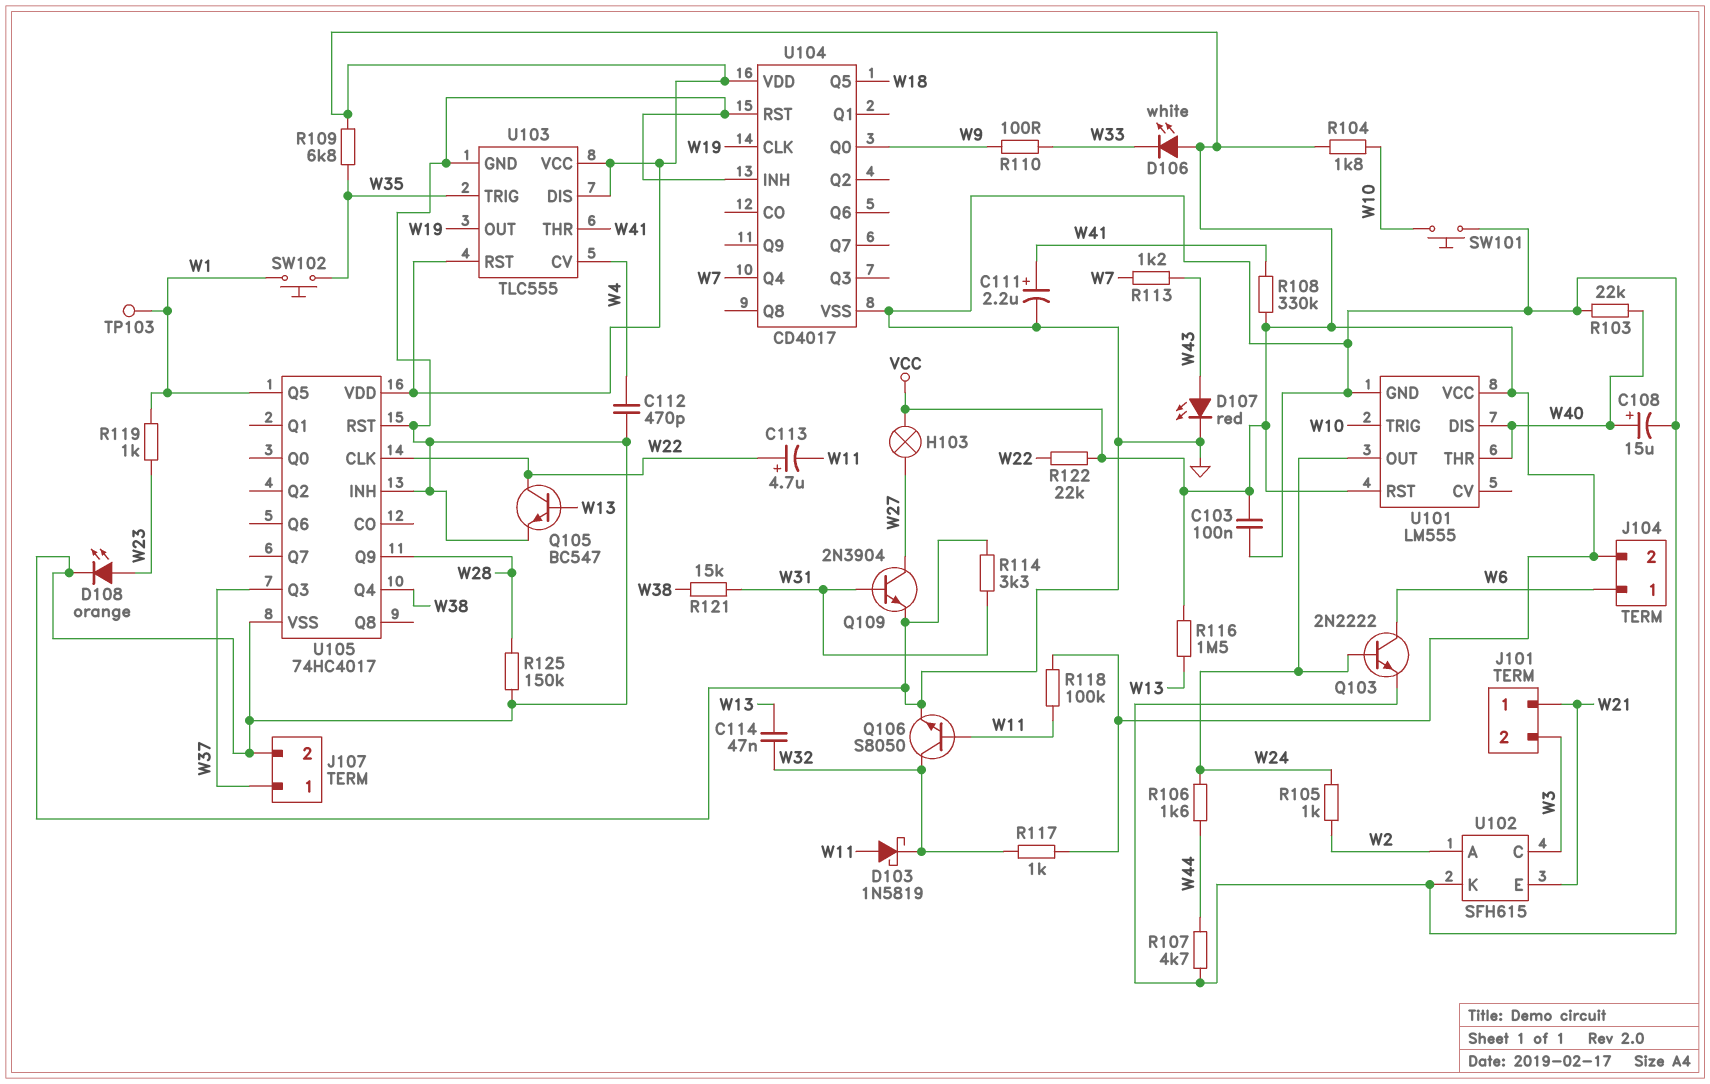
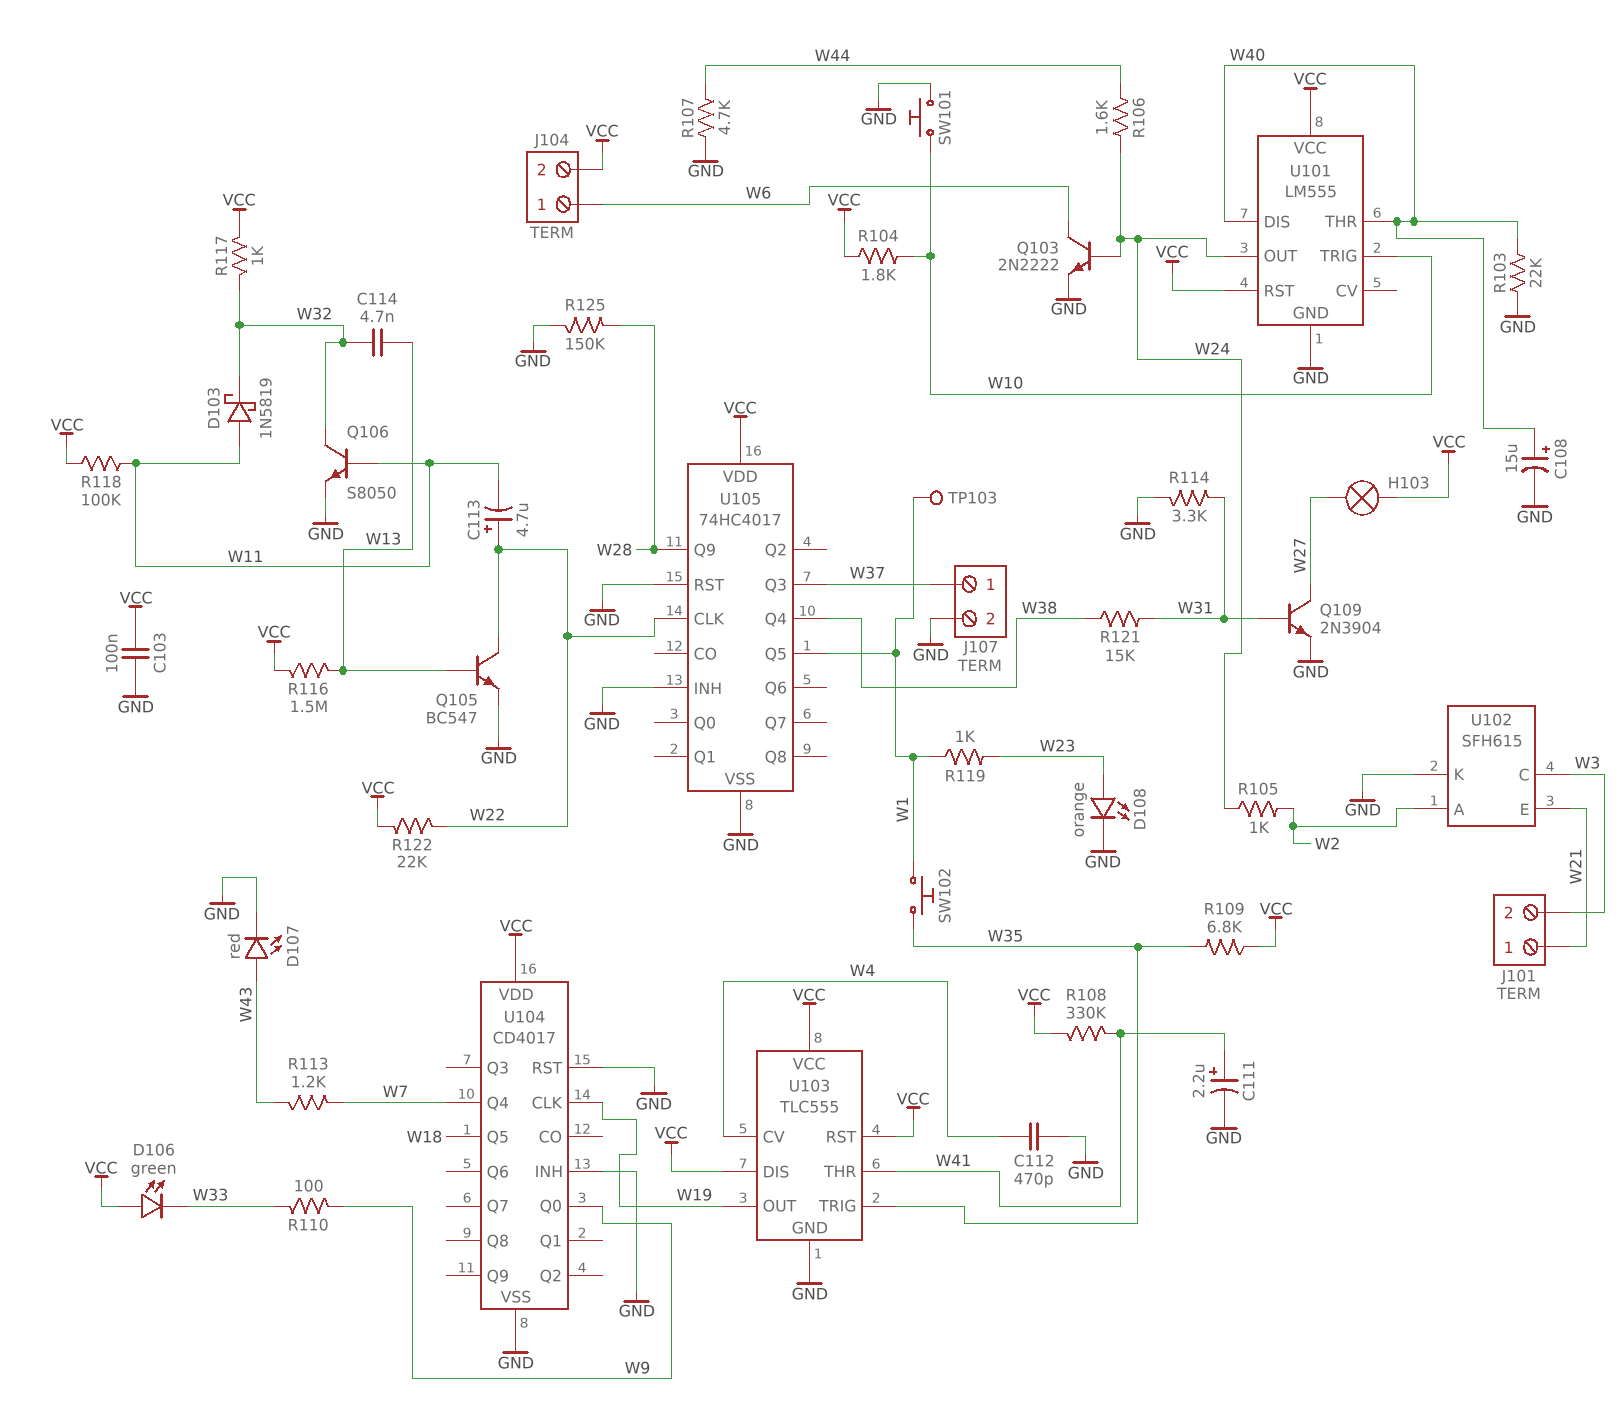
C114: 47nF (W13, W32) -> 4.7nF (W13, W32)
D106: LED white (A VCC, K W33) -> LED green (A VCC, K W33)

